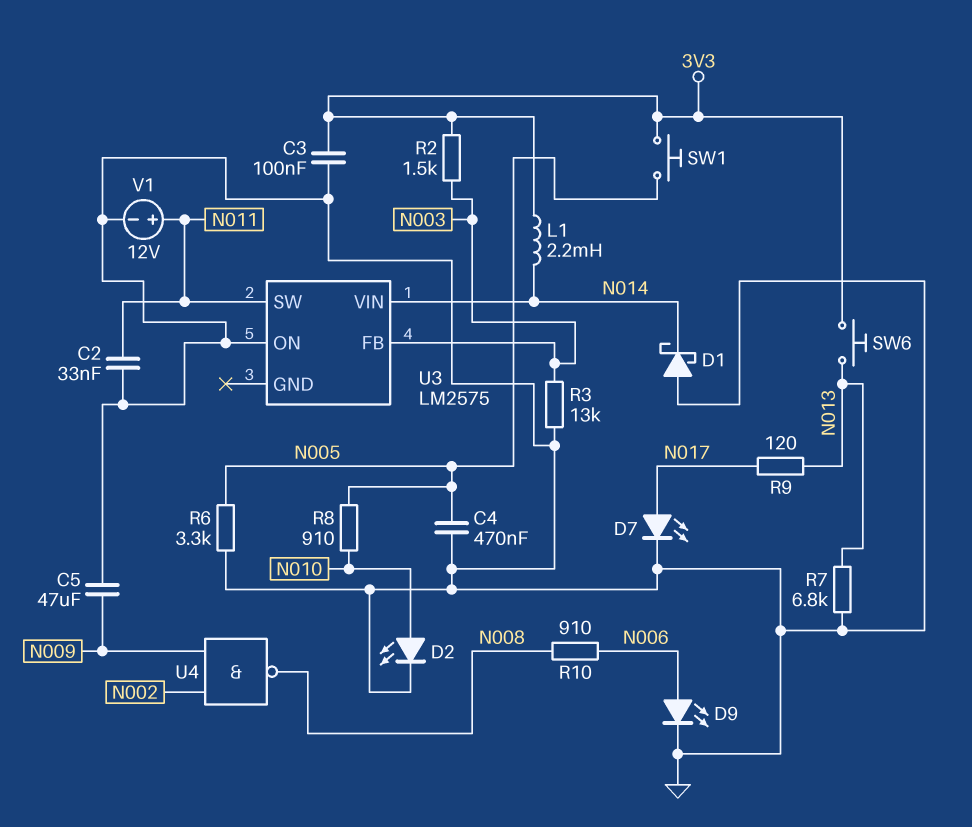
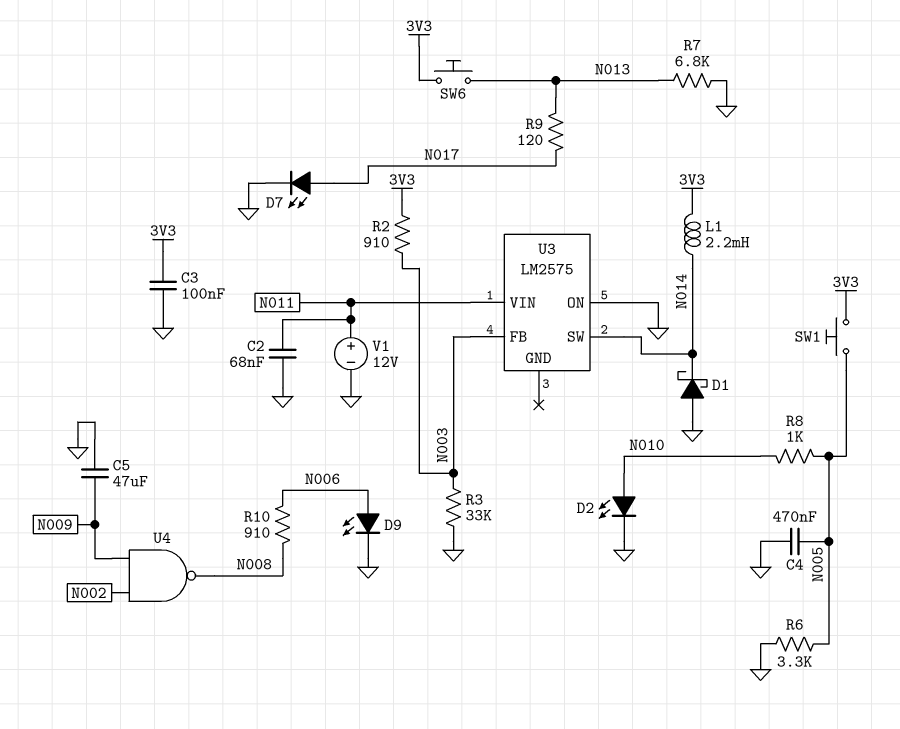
C2: 33nF (GND, N011) -> 68nF (GND, N011)
R2: 1.5k (3V3, N003) -> 910 (3V3, N003)
R3: 13k (GND, N003) -> 33k (GND, N003)
R8: 910 (N005, N010) -> 1k (N005, N010)
U3 pin SW: N011 -> N014
U3 pin VIN: N014 -> N011

